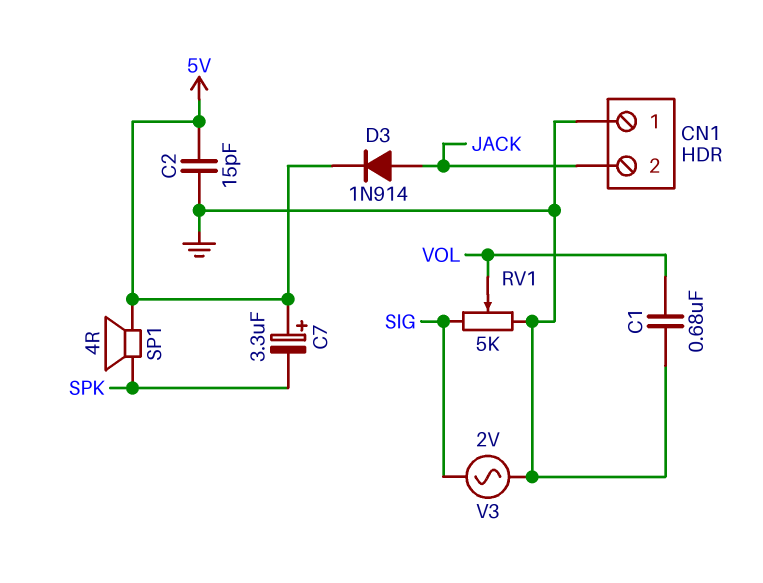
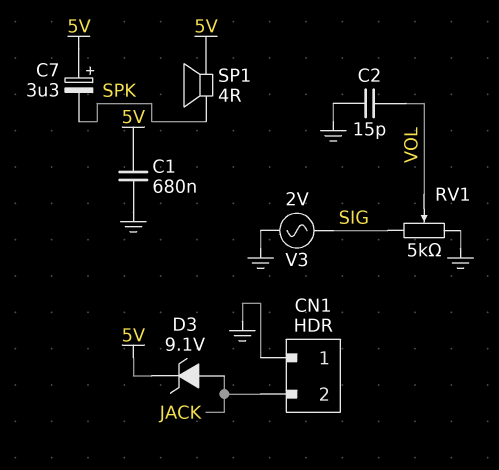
C1: 680nF (GND, VOL) -> 680nF (5V, GND)
C2: 15pF (5V, GND) -> 15pF (GND, VOL)
D3: diode 1N914 (A JACK, K 5V) -> zener 9.1V (A JACK, K 5V)

